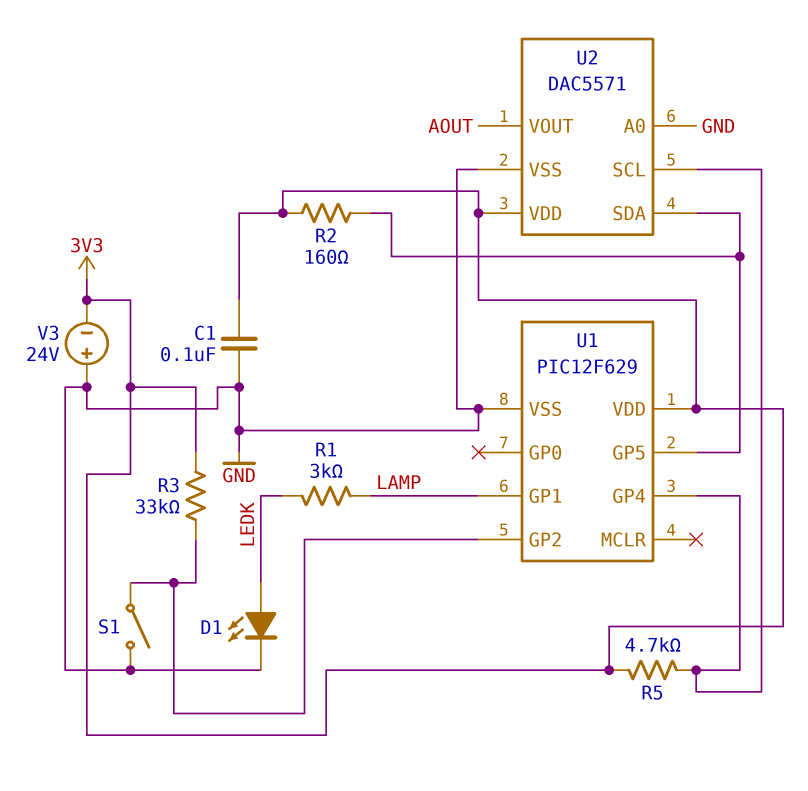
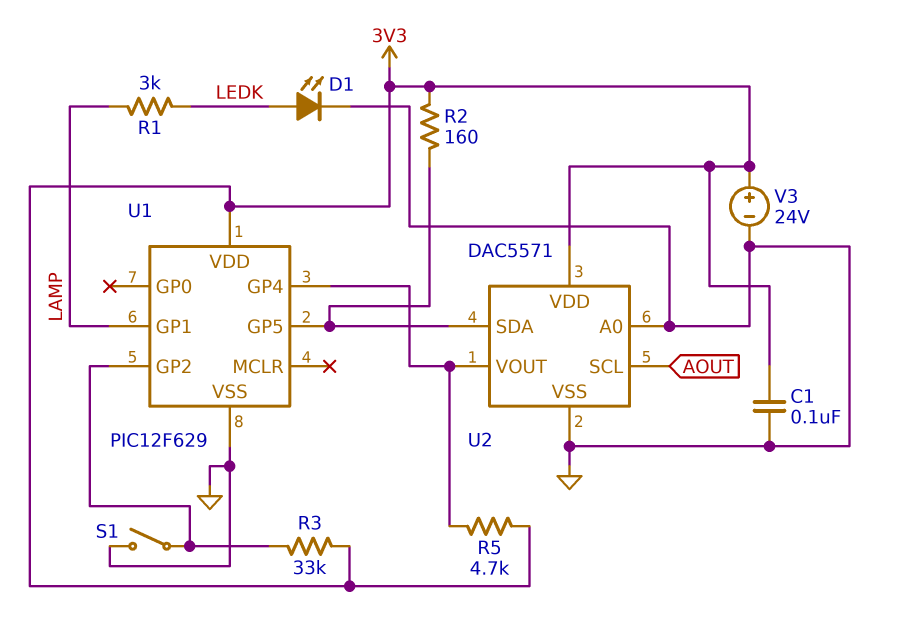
U2 pin SCL: U1/GP4 -> AOUT
U2 pin VOUT: AOUT -> U1/GP4
V3: 24V (plus GND, minus 3V3) -> 24V (plus 3V3, minus GND)

